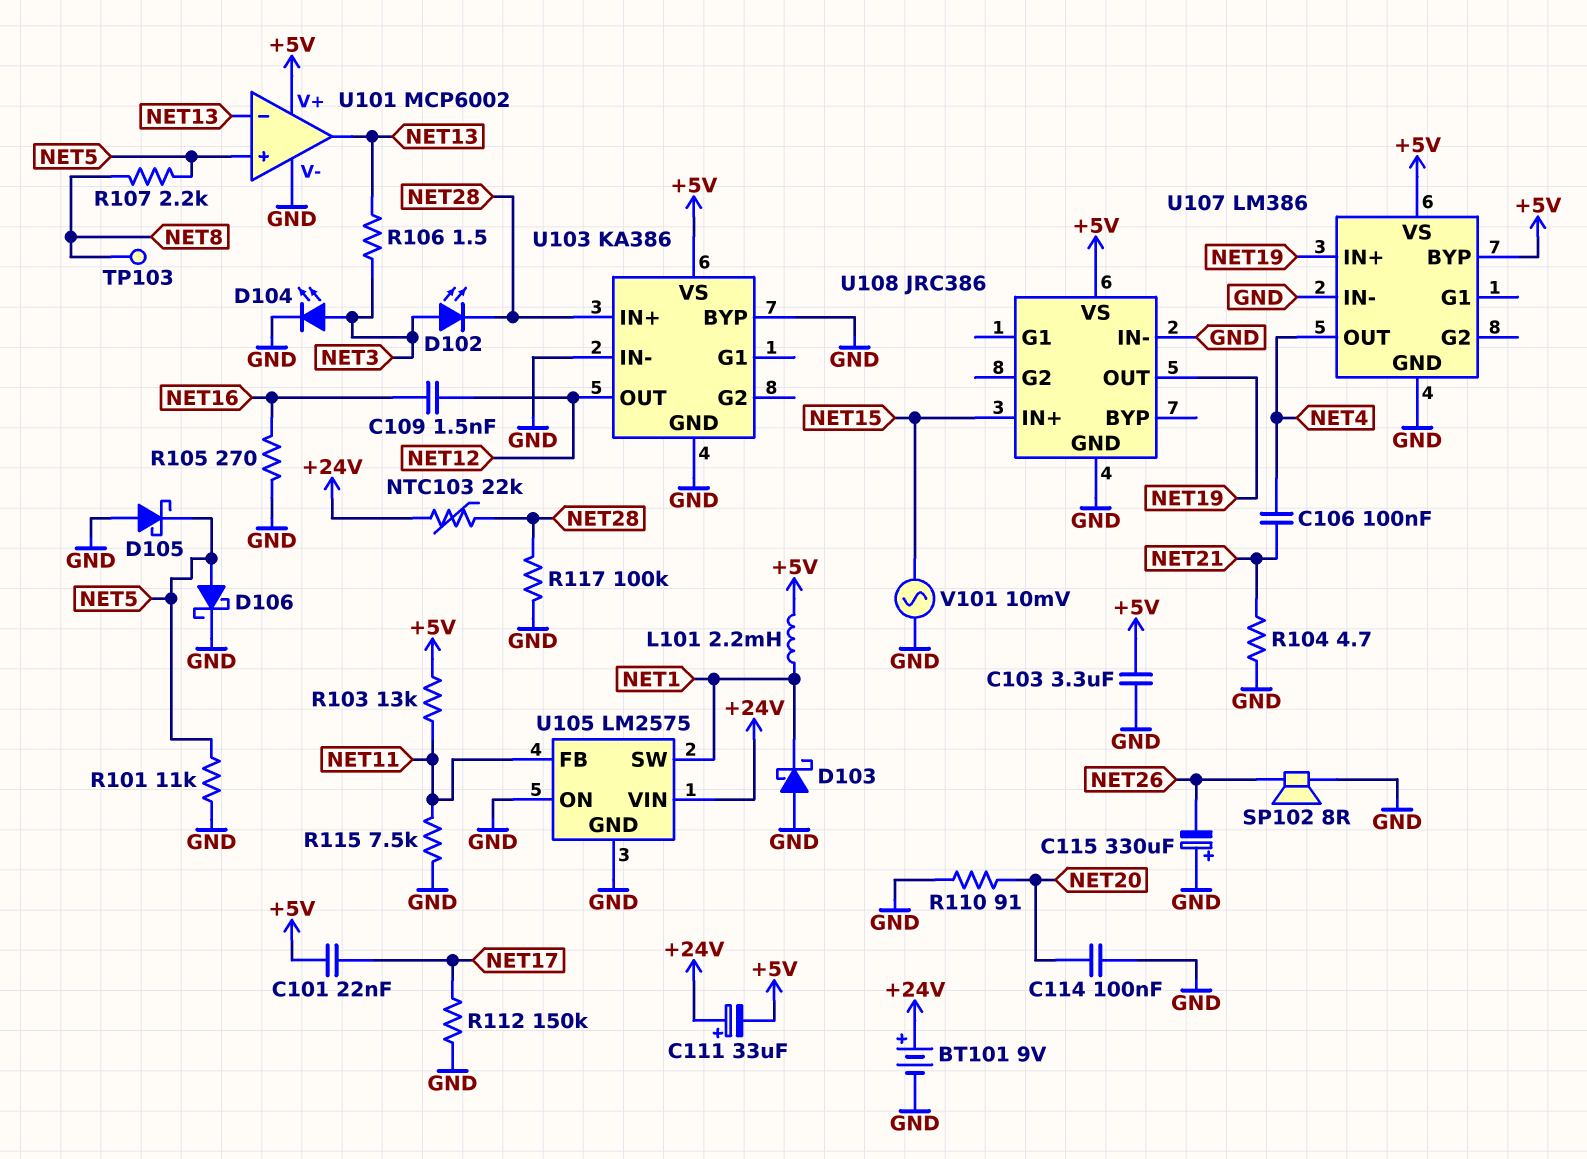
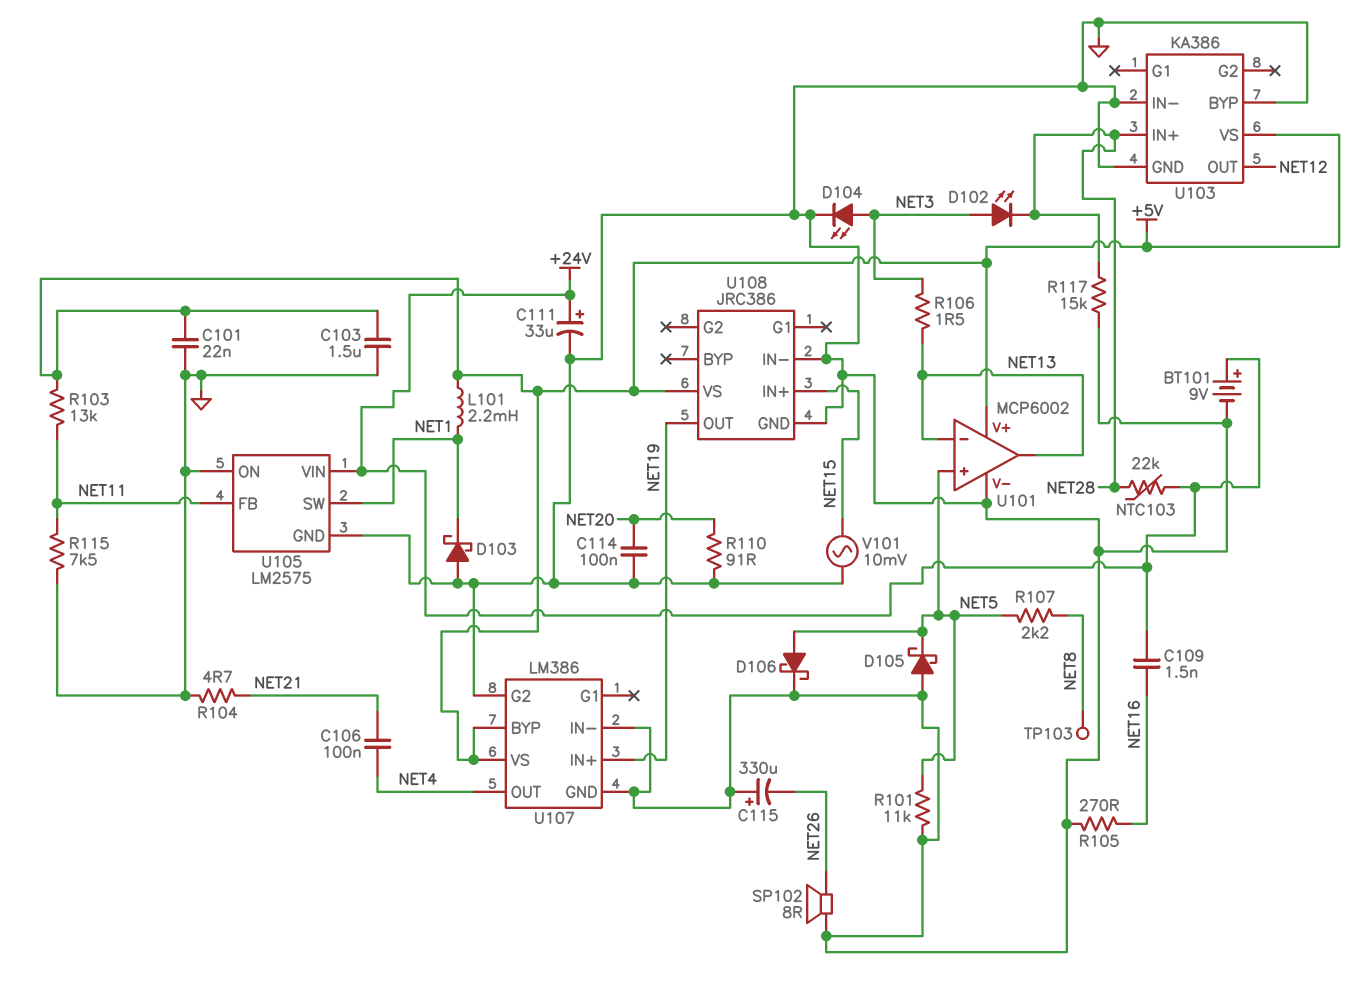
C101: 22nF (+5V, NET17) -> 22nF (+5V, GND)
C103: 3.3uF (+5V, GND) -> 1.5uF (+5V, GND)
C109: 1.5nF (NET12, NET16) -> 1.5nF (+24V, NET16)
C111: 33uF (plus +24V, minus +5V) -> 33uF (plus +24V, minus GND)
R112: 150k (GND, NET17) -> none
R117: 100k (GND, NET28) -> 15k (GND, NET28)
U107 pin G2: none -> GND

